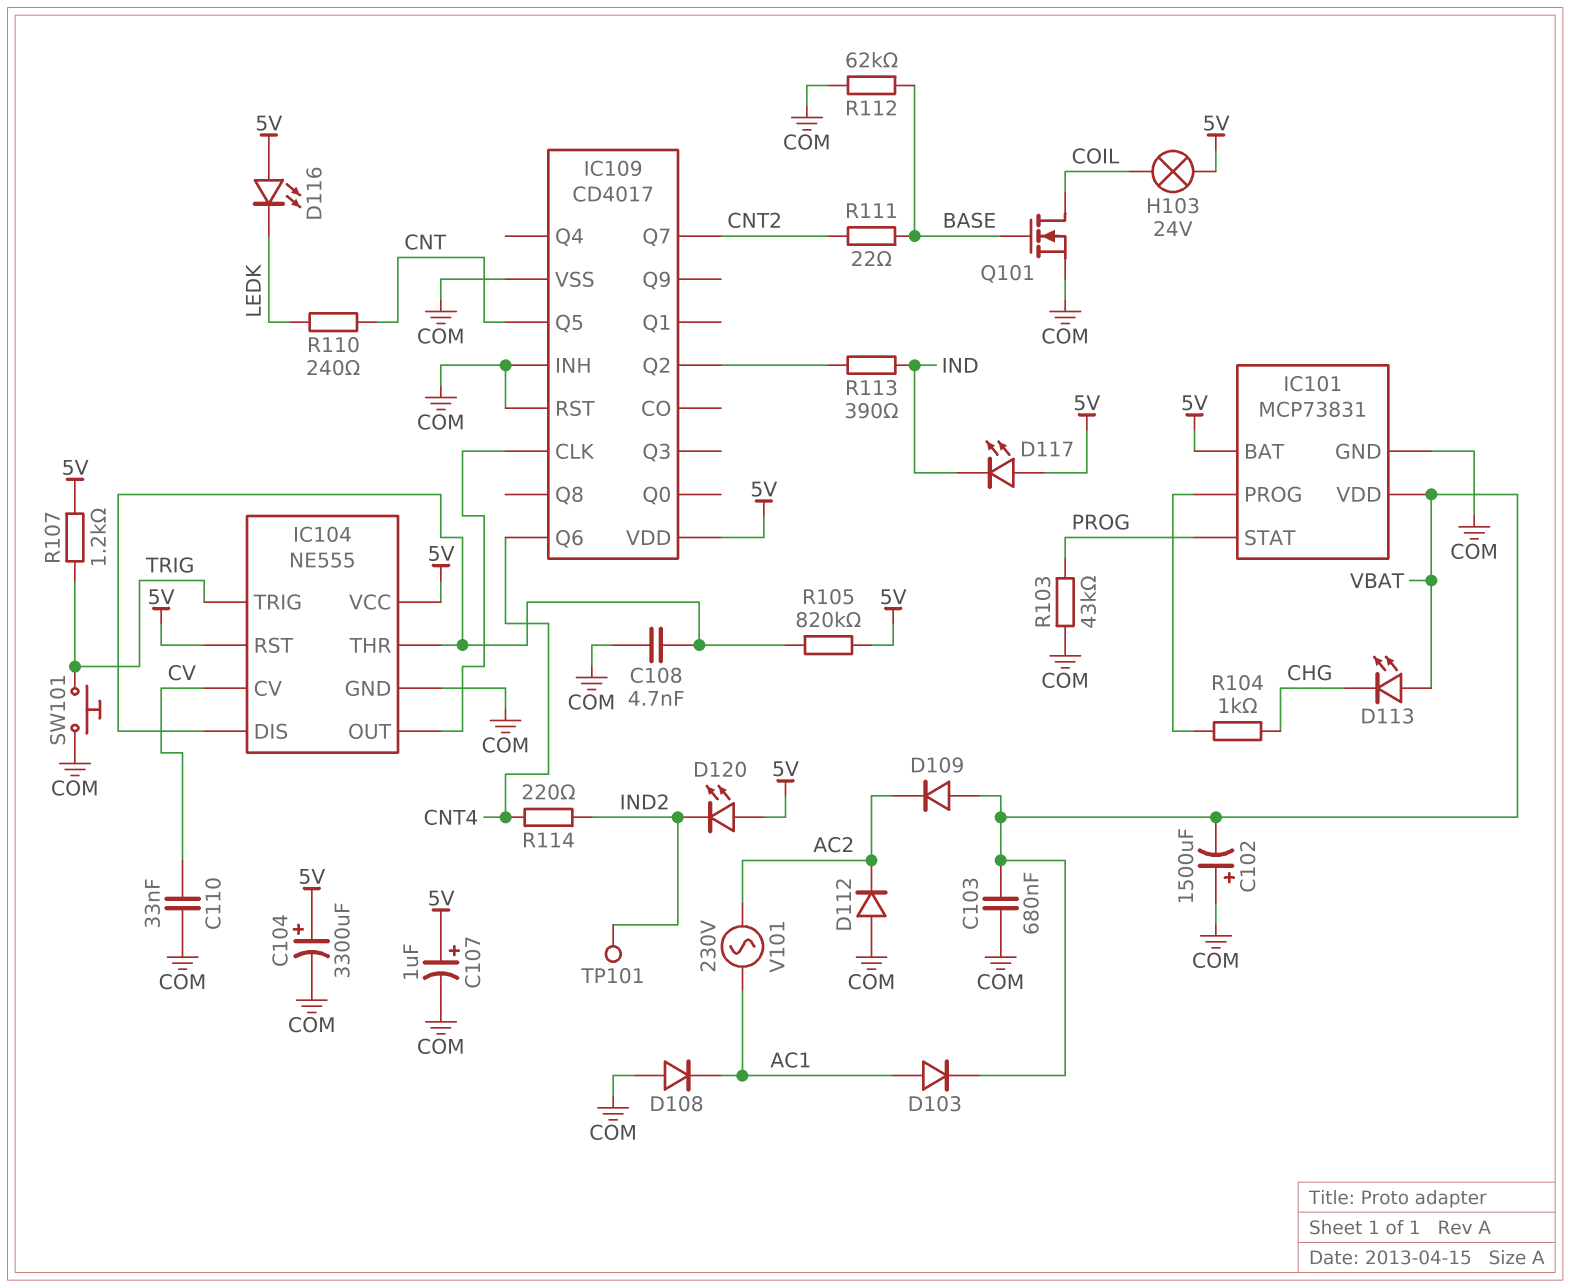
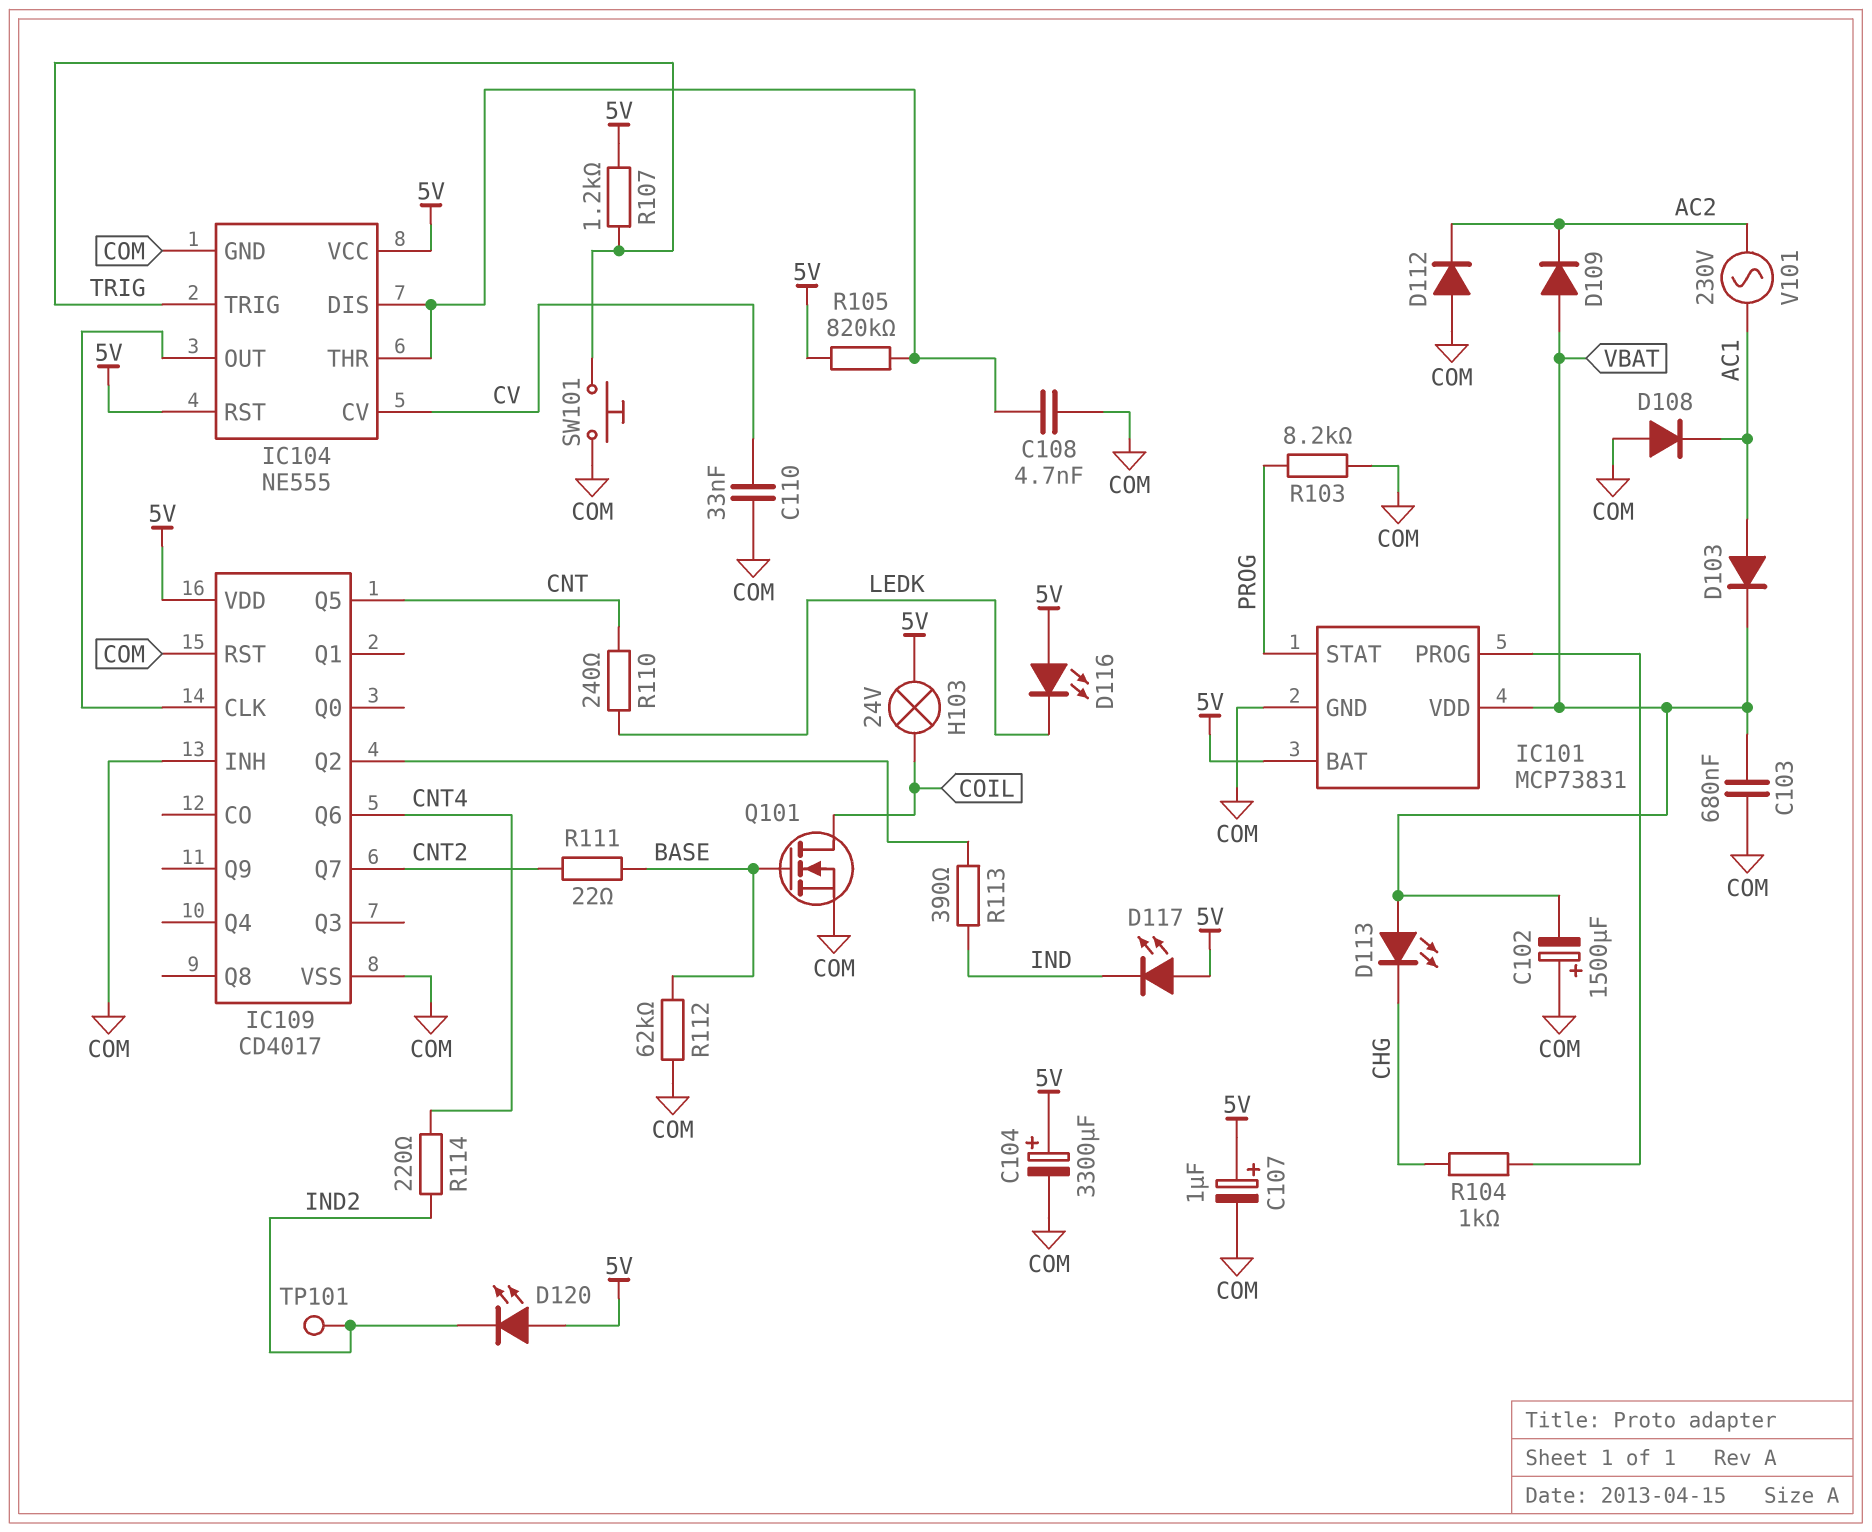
R103: 43k (COM, PROG) -> 8.2k (COM, PROG)

